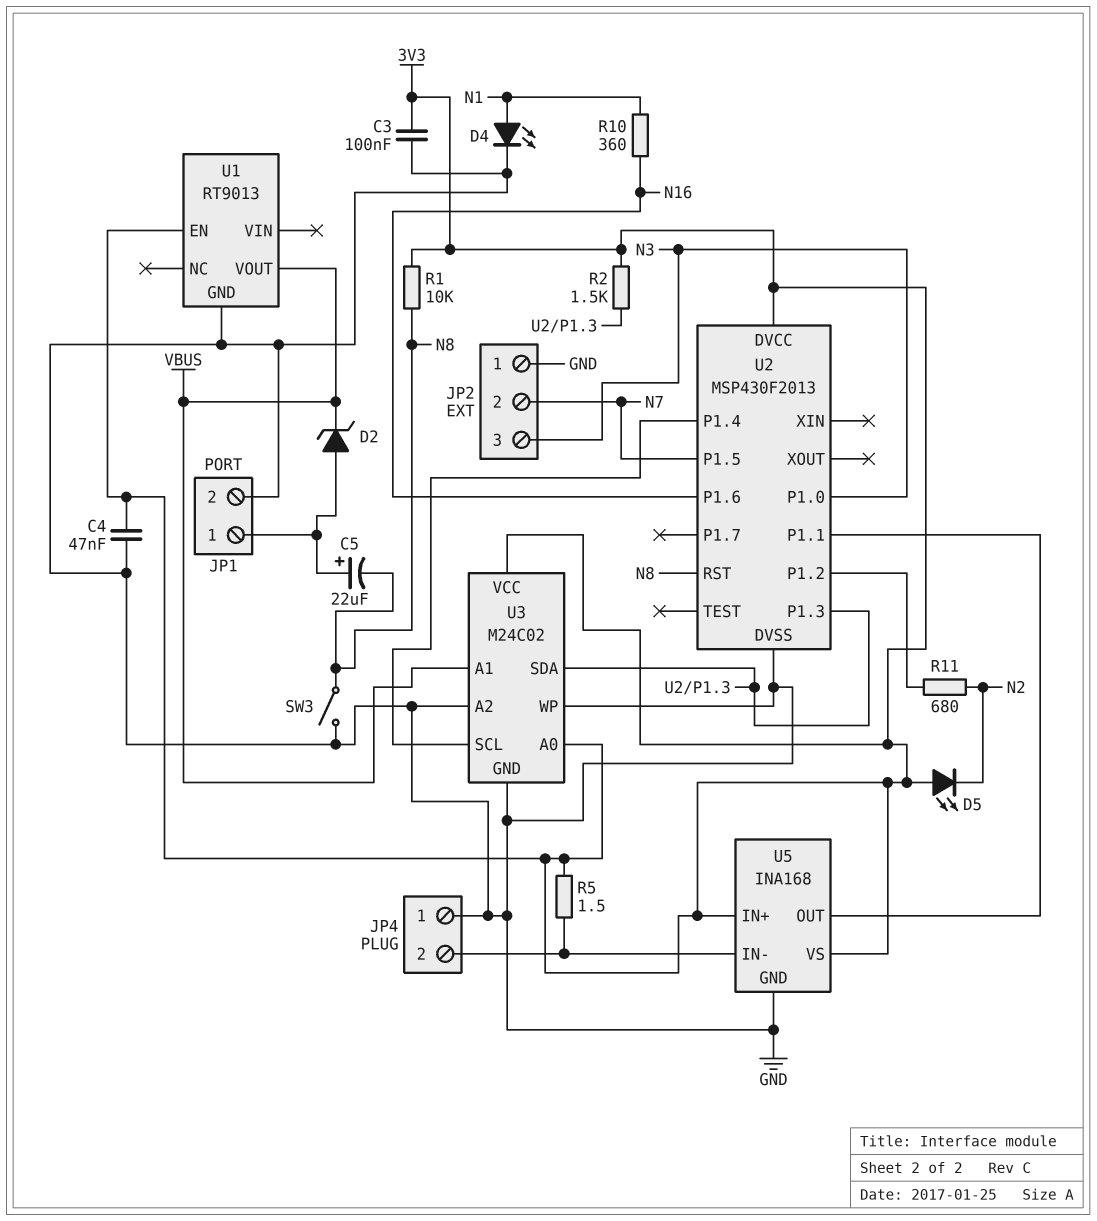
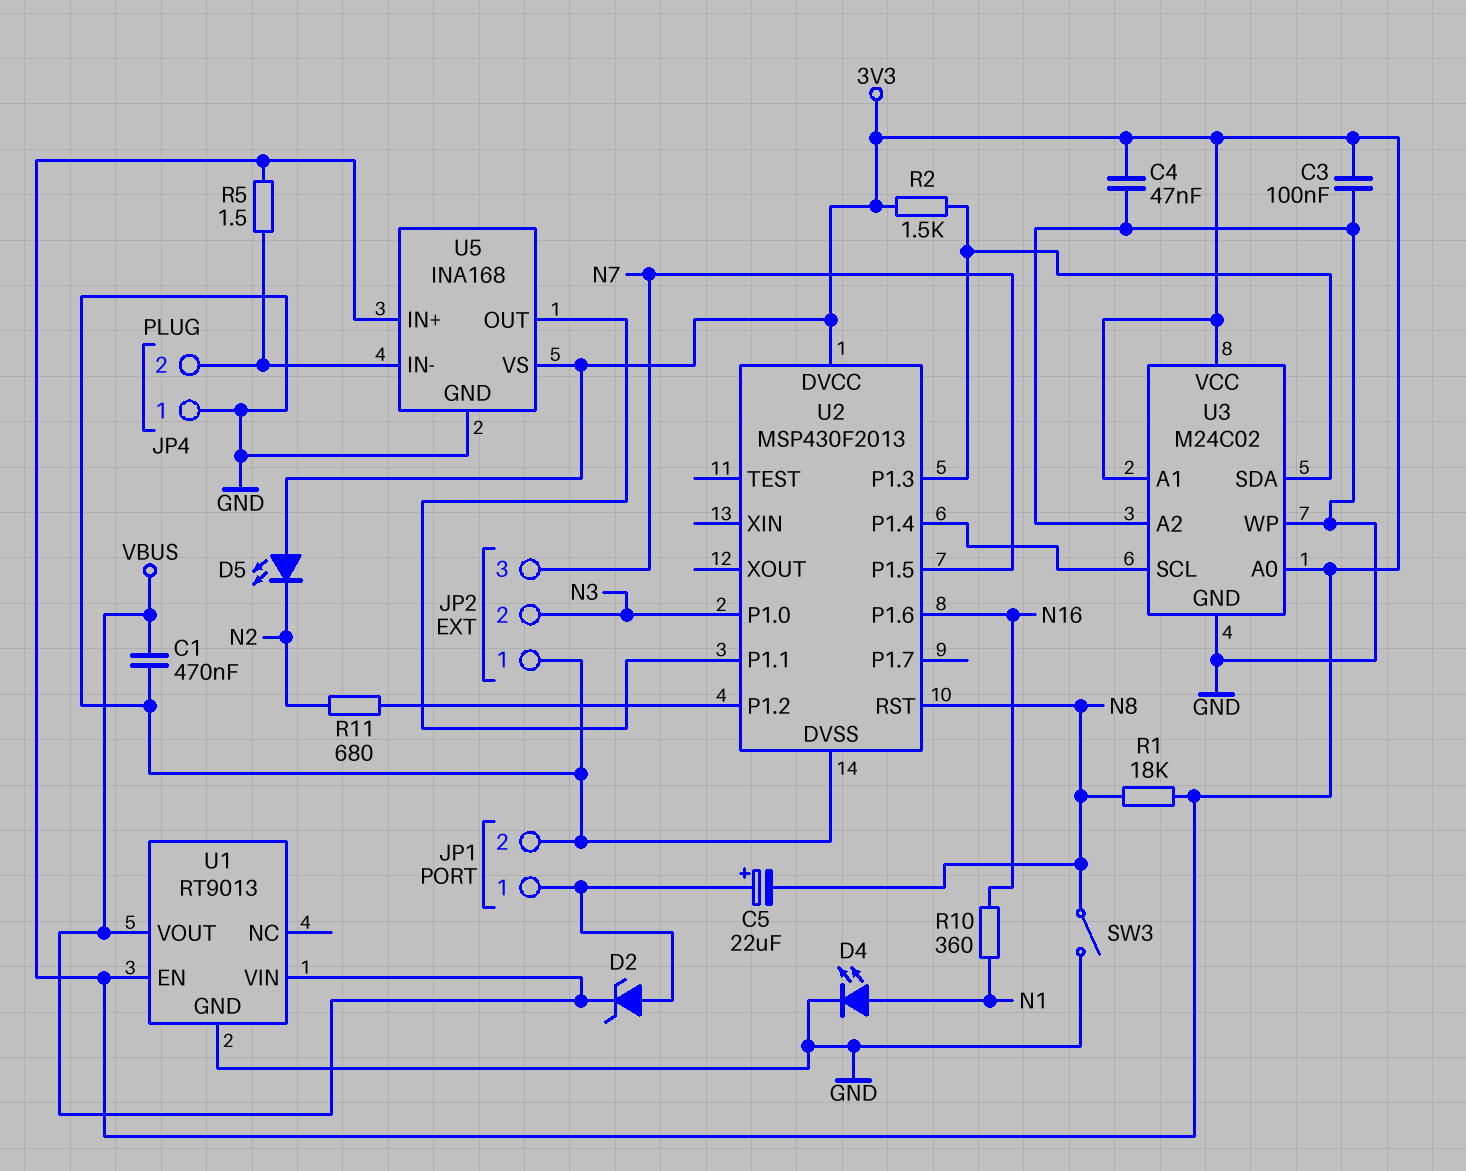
C1: none -> 470nF (GND, VBUS)
JP2 pin 2: N7 -> N3
JP2 pin 3: N3 -> N7
R1: 10k (3V3, N8) -> 18k (3V3, N8)
U1 pin VIN: none -> VBUS
U3 pin A1: VBUS -> 3V3

